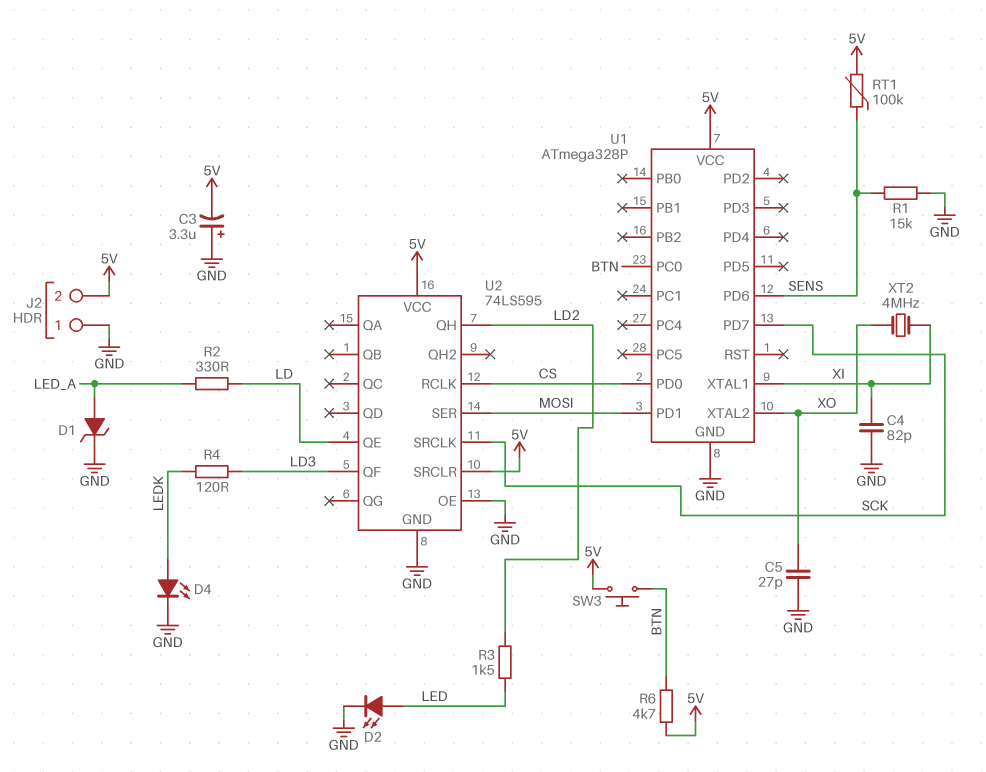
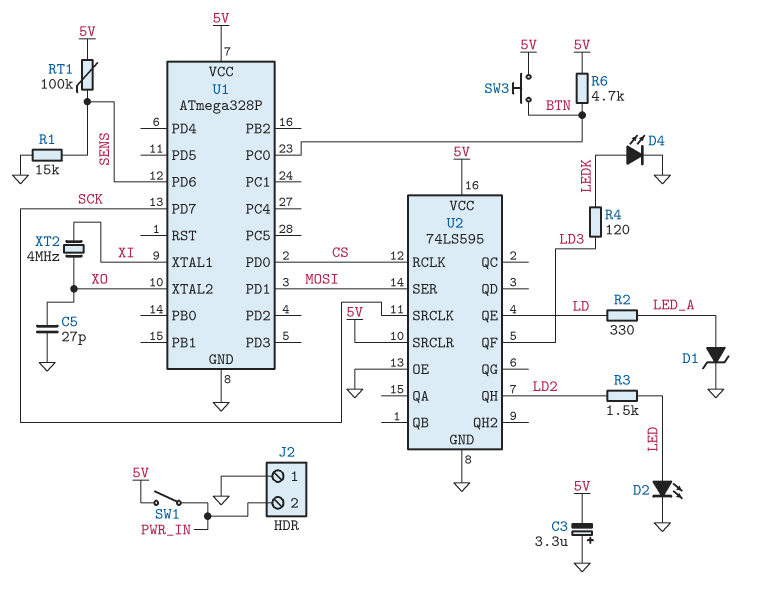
C4: 82pF (GND, XI) -> none
J2 pin 2: 5V -> PWR_IN
SW1: none -> switch (5V, PWR_IN)

